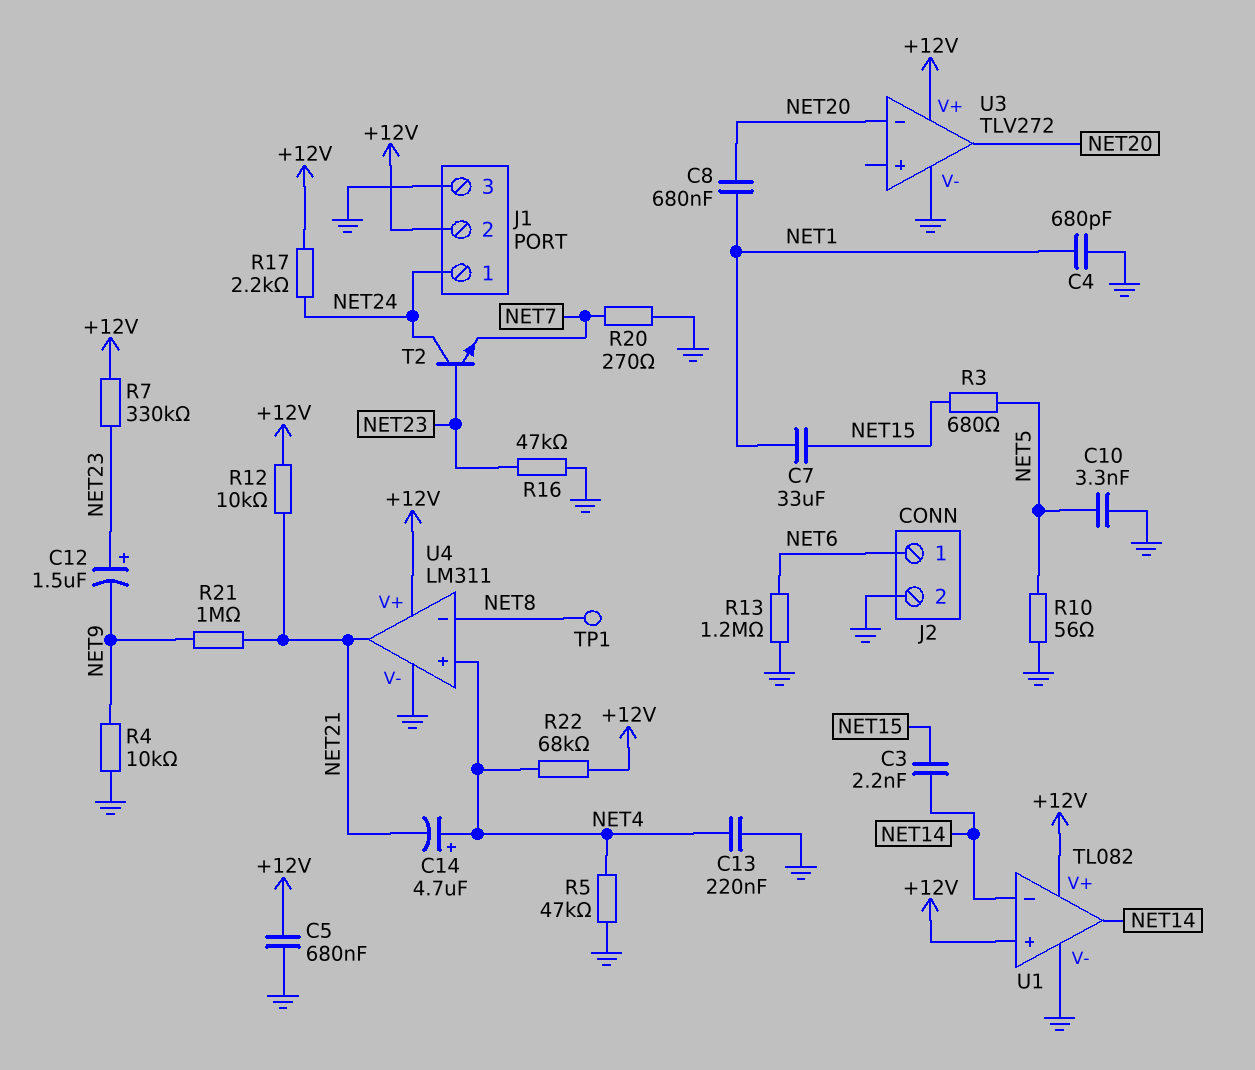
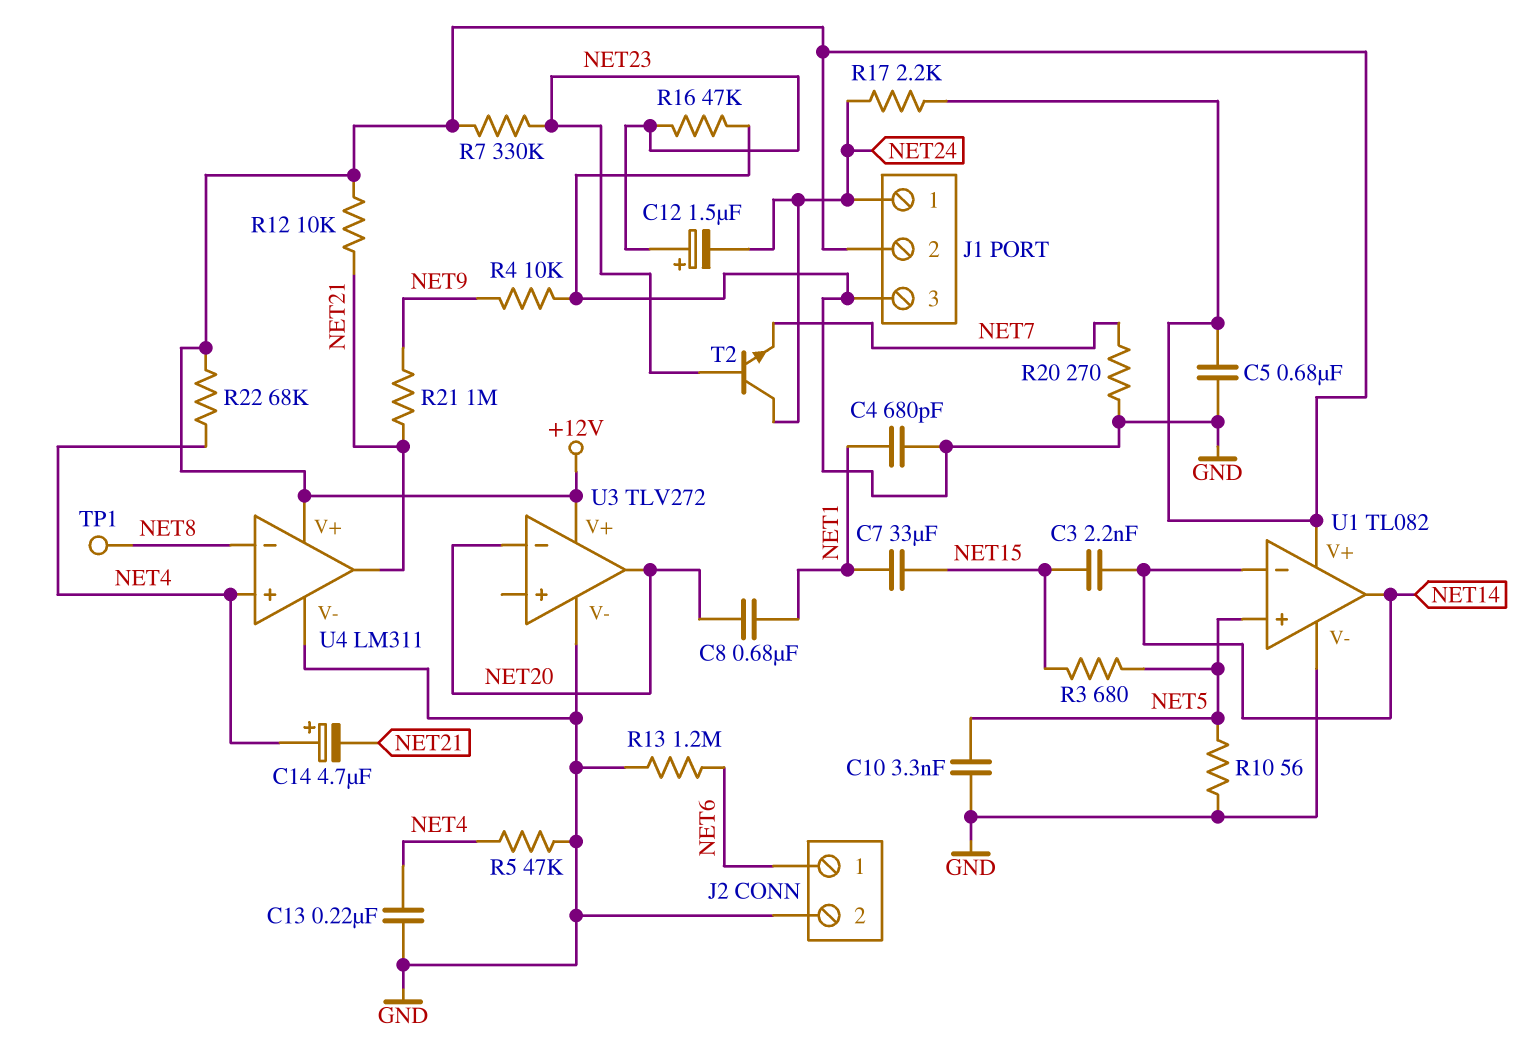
C12: 1.5uF (plus NET23, minus NET9) -> 1.5uF (plus NET23, minus NET24)
U1 pin in+: +12V -> NET5

